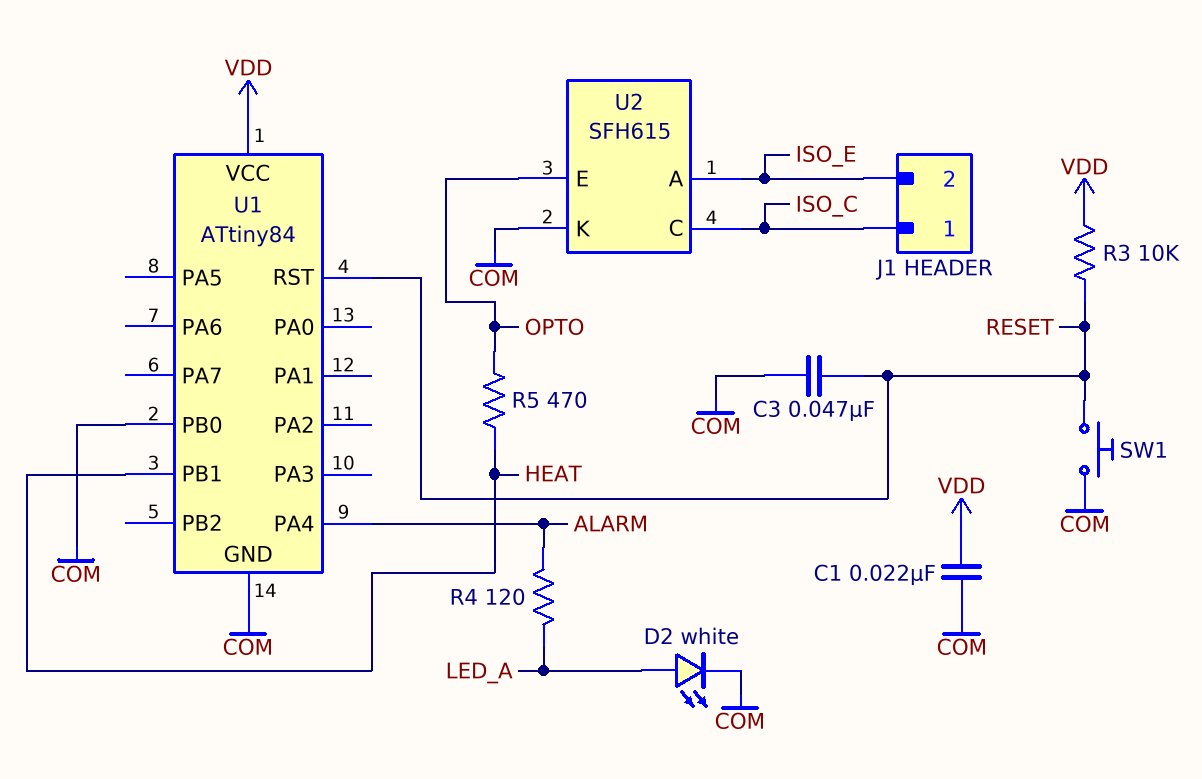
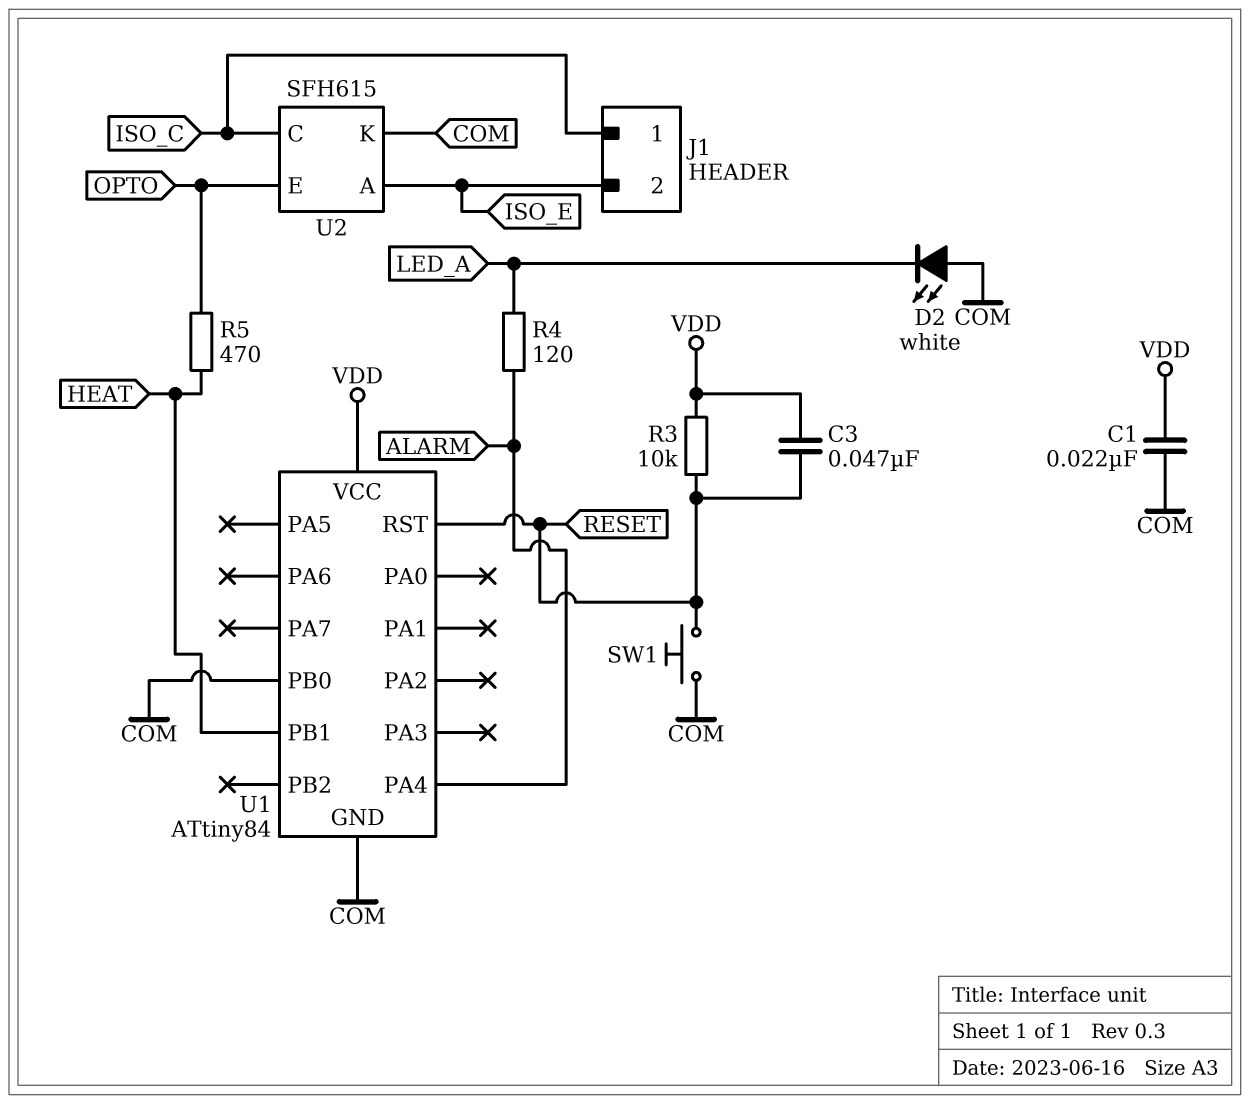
C3: 47nF (COM, RESET) -> 47nF (RESET, VDD)
D2: LED white (A LED_A, K COM) -> LED white (A COM, K LED_A)

